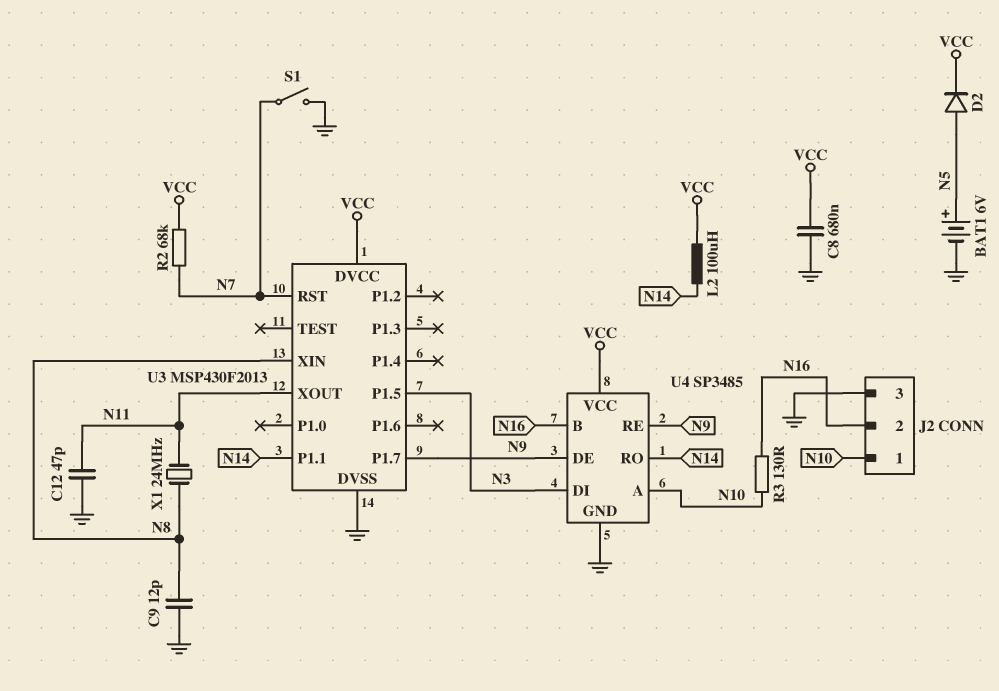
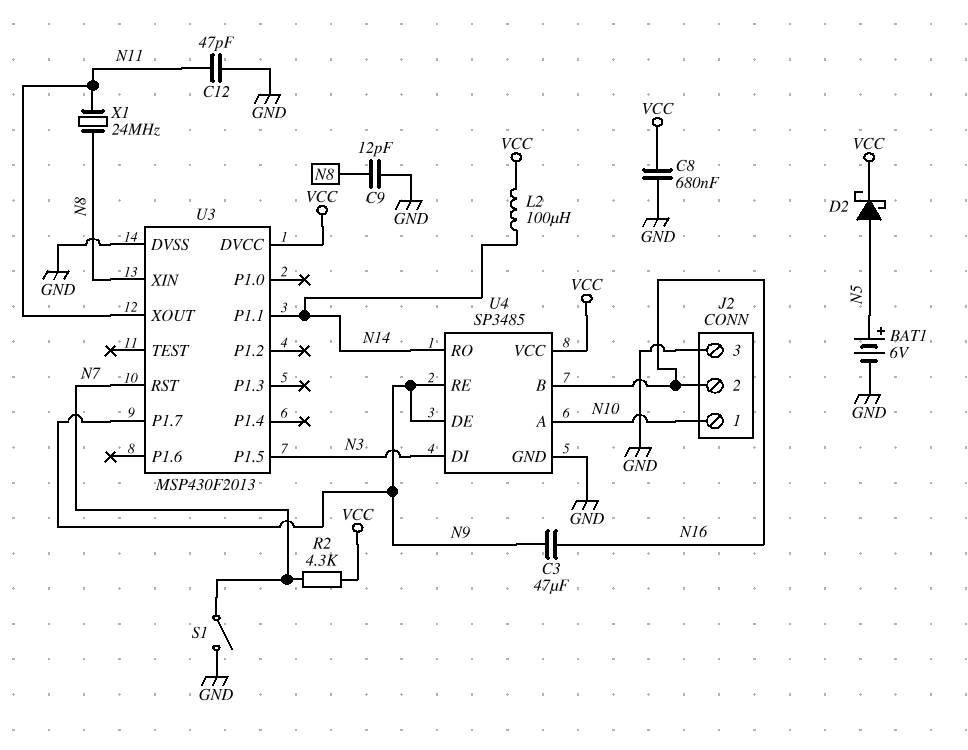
C3: none -> 47uF (N9, N16)
D2: diode (A N5, K VCC) -> schottky (A N5, K VCC)
R2: 68k (N7, VCC) -> 4.3k (N7, VCC)
R3: 130 (N10, N16) -> none

